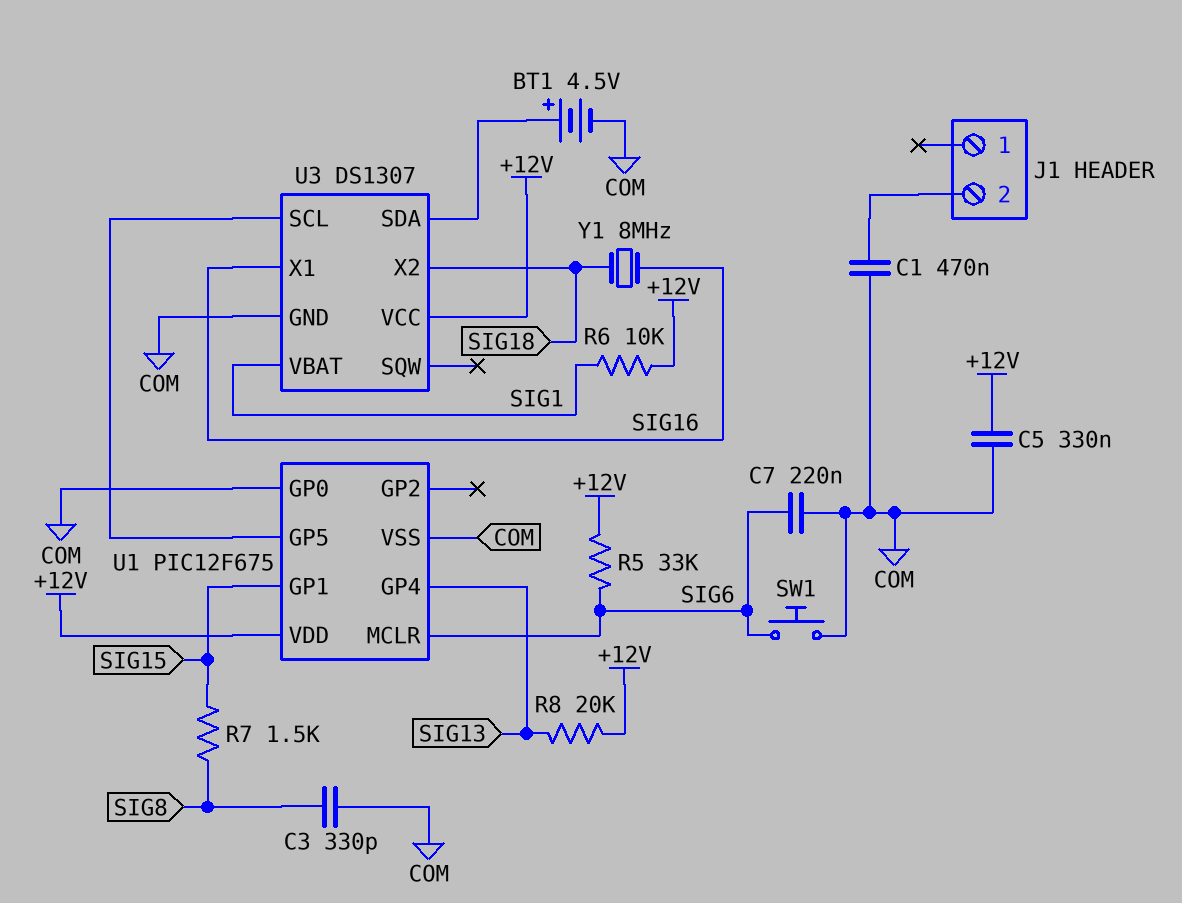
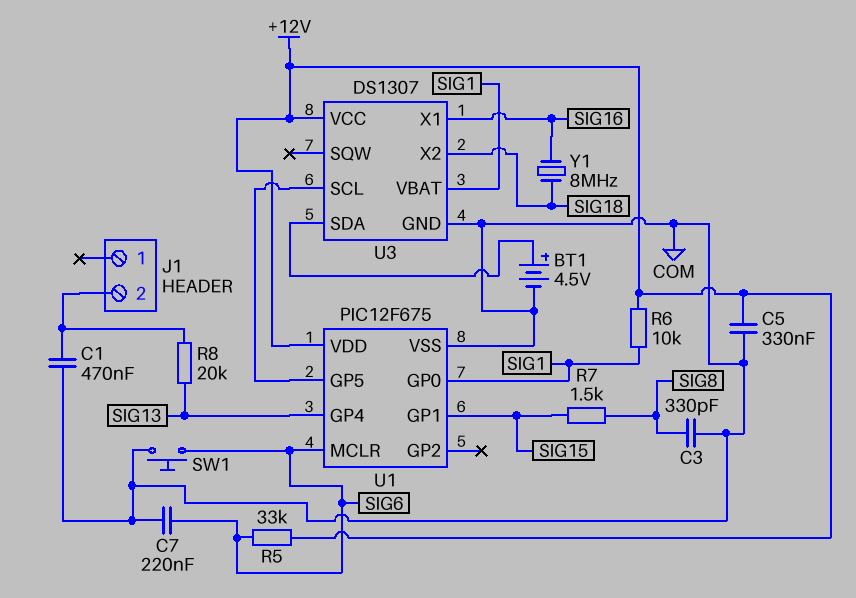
R8: 20k (+12V, SIG13) -> 20k (J1/2, SIG13)
U1 pin GP0: COM -> SIG1

